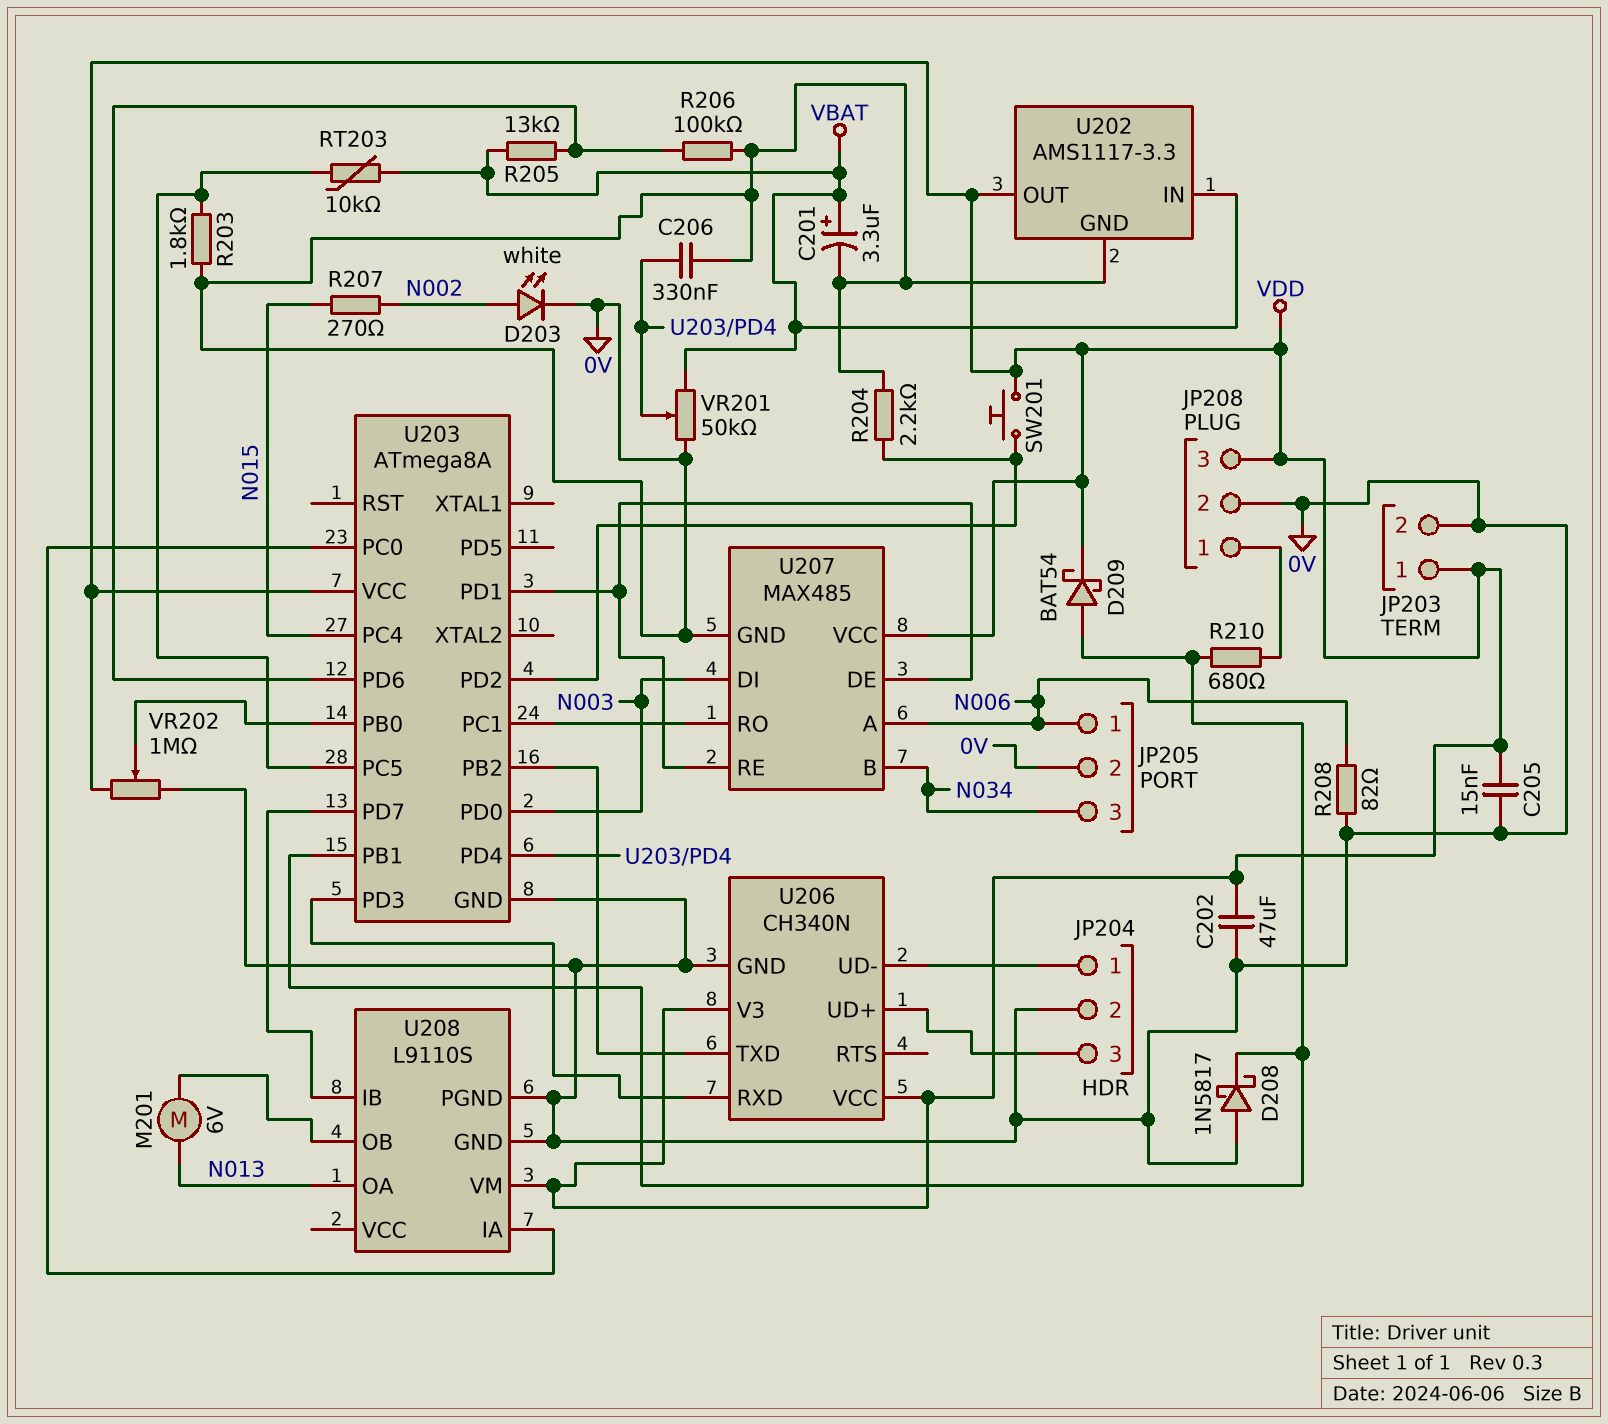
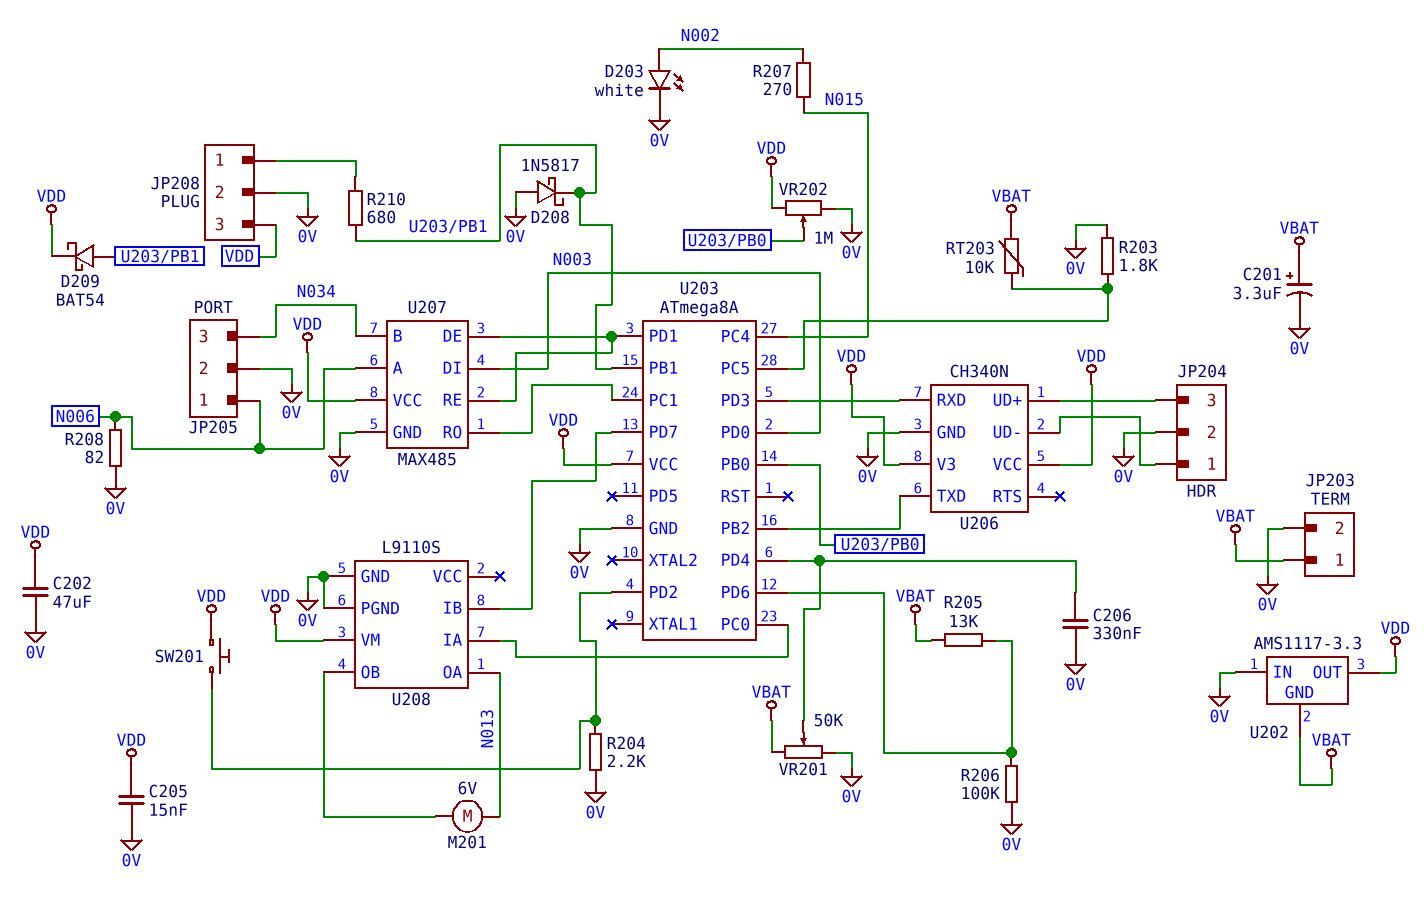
JP203 pin 1: VDD -> VBAT
U202 pin GND: 0V -> VBAT
U202 pin IN: VBAT -> 0V

